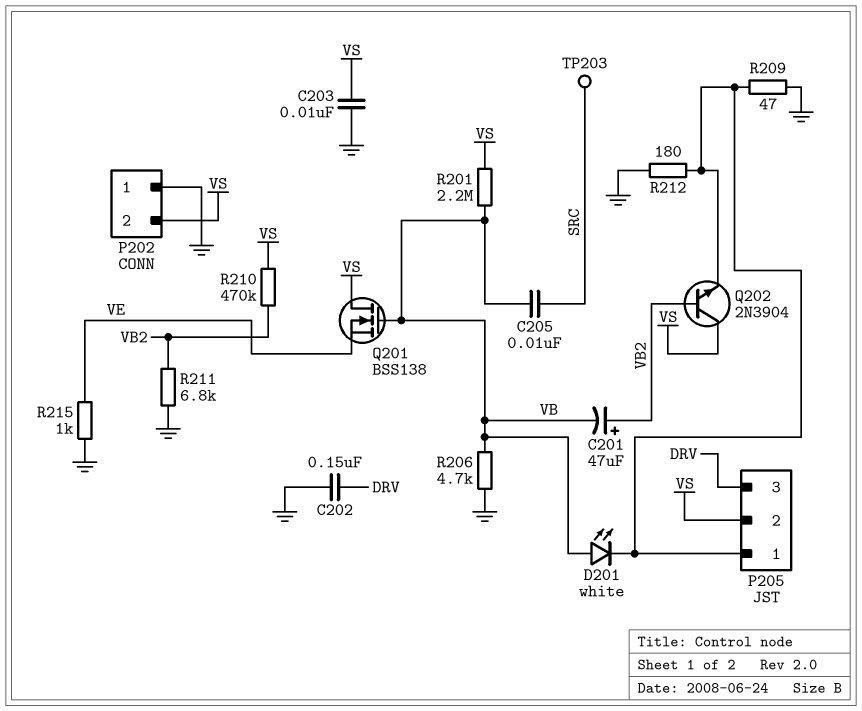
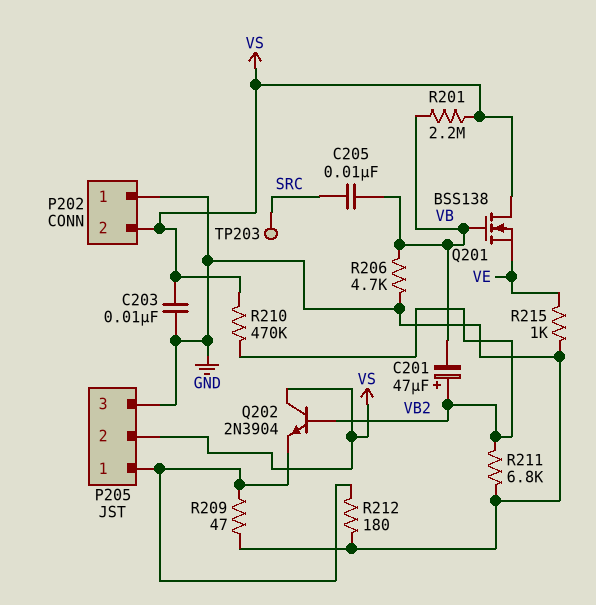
C202: 150nF (DRV, GND) -> none
D201: LED white (A VB, K P205/1) -> none
P205 pin 3: DRV -> GND

